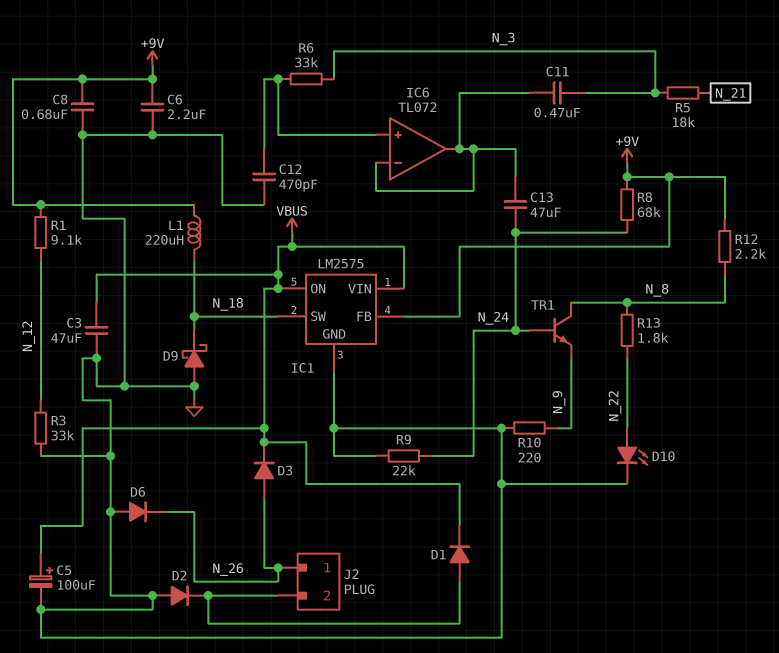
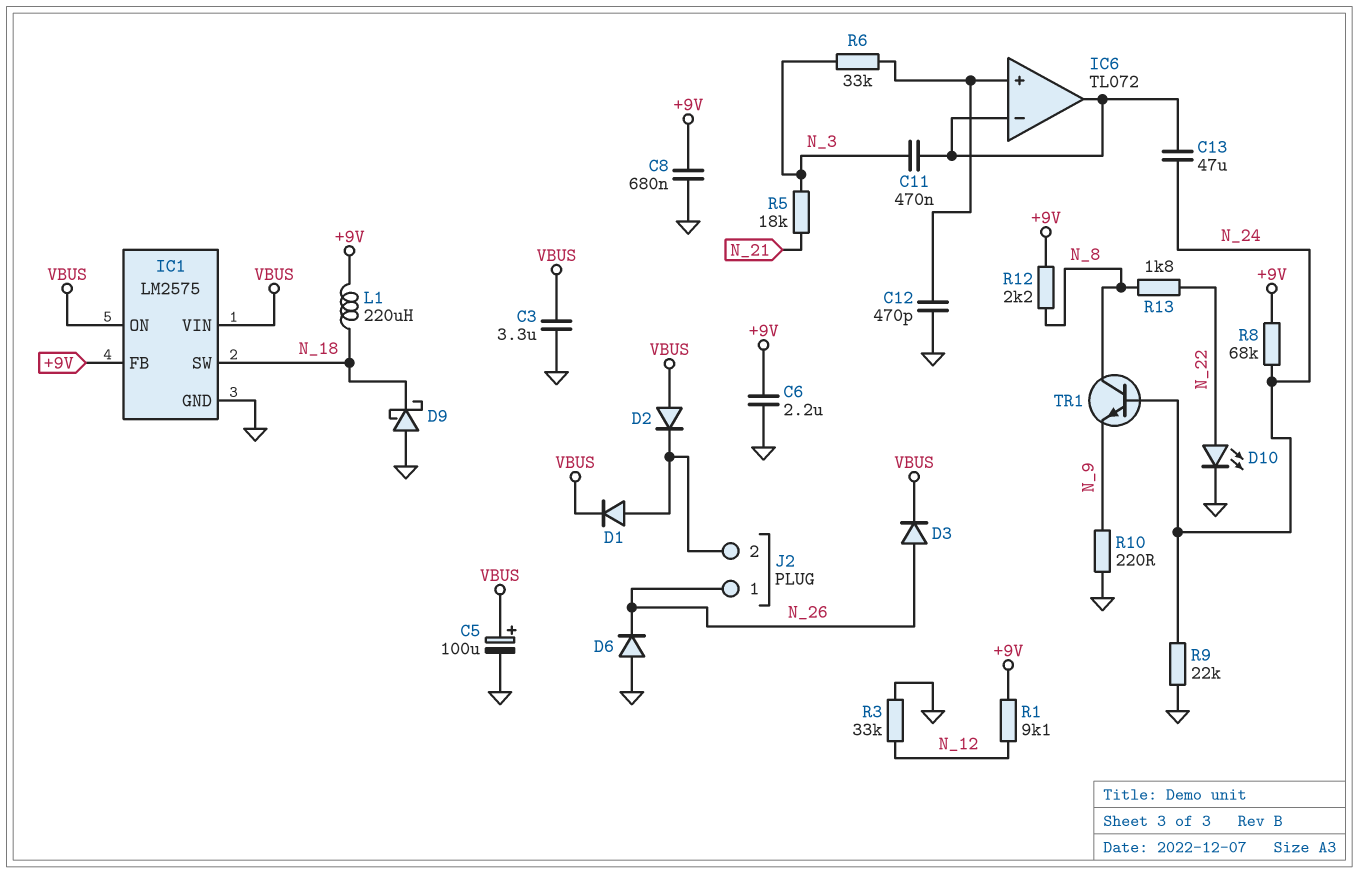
C3: 47uF (GND, VBUS) -> 3.3uF (GND, VBUS)
D2: diode (A GND, K J2/2) -> diode (A VBUS, K J2/2)

